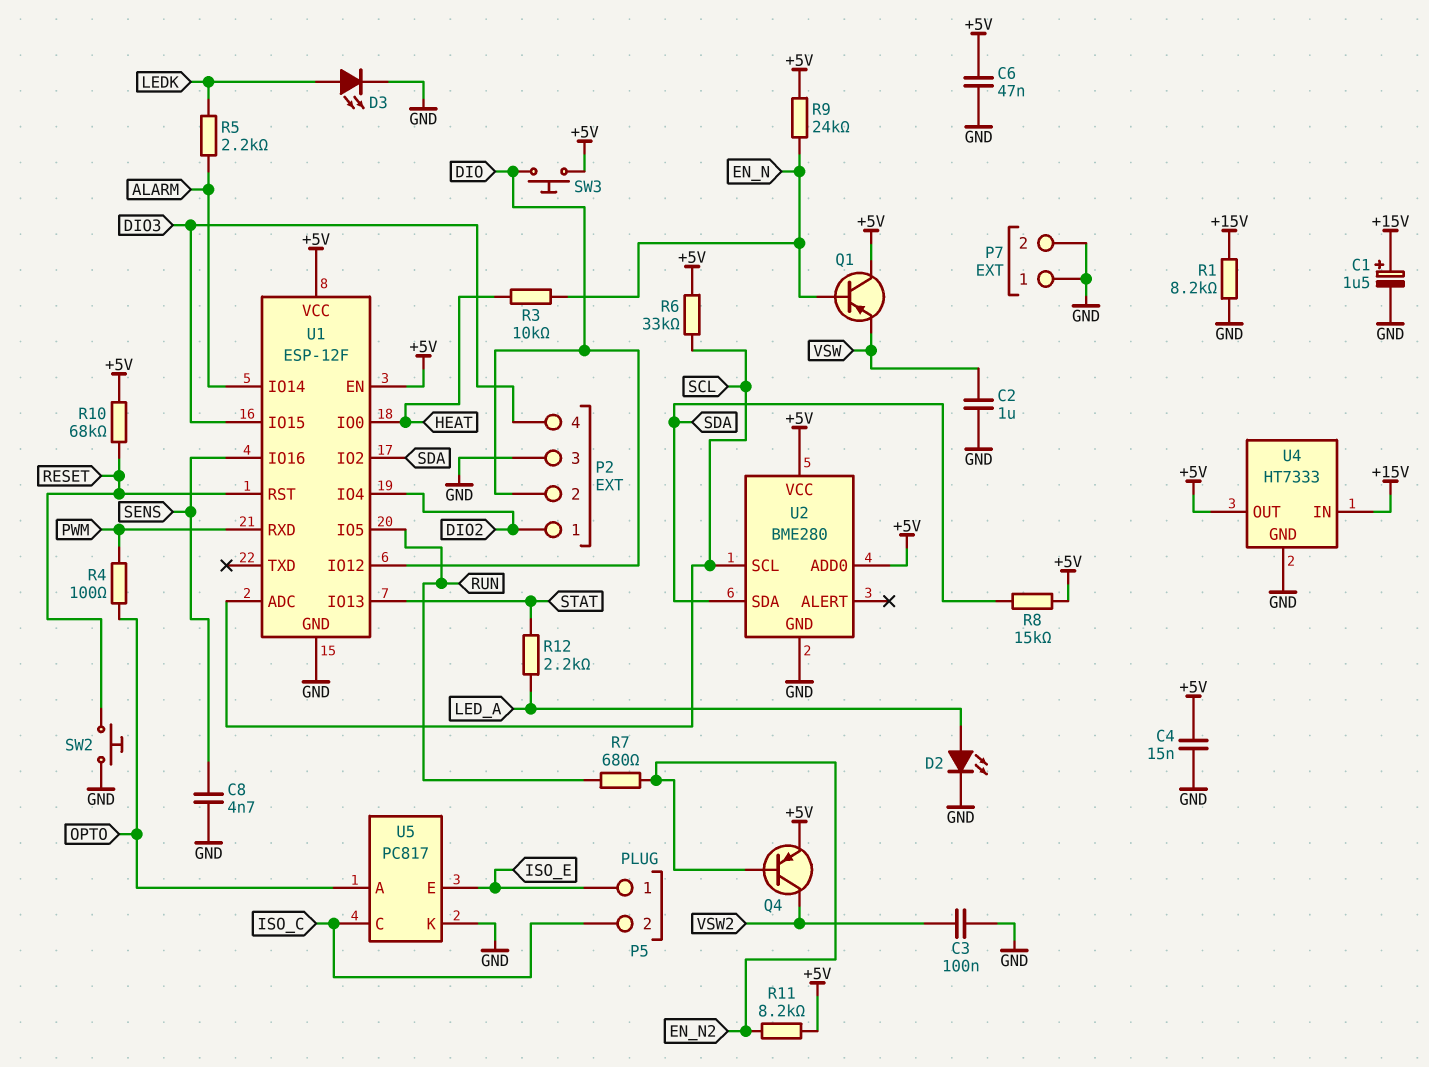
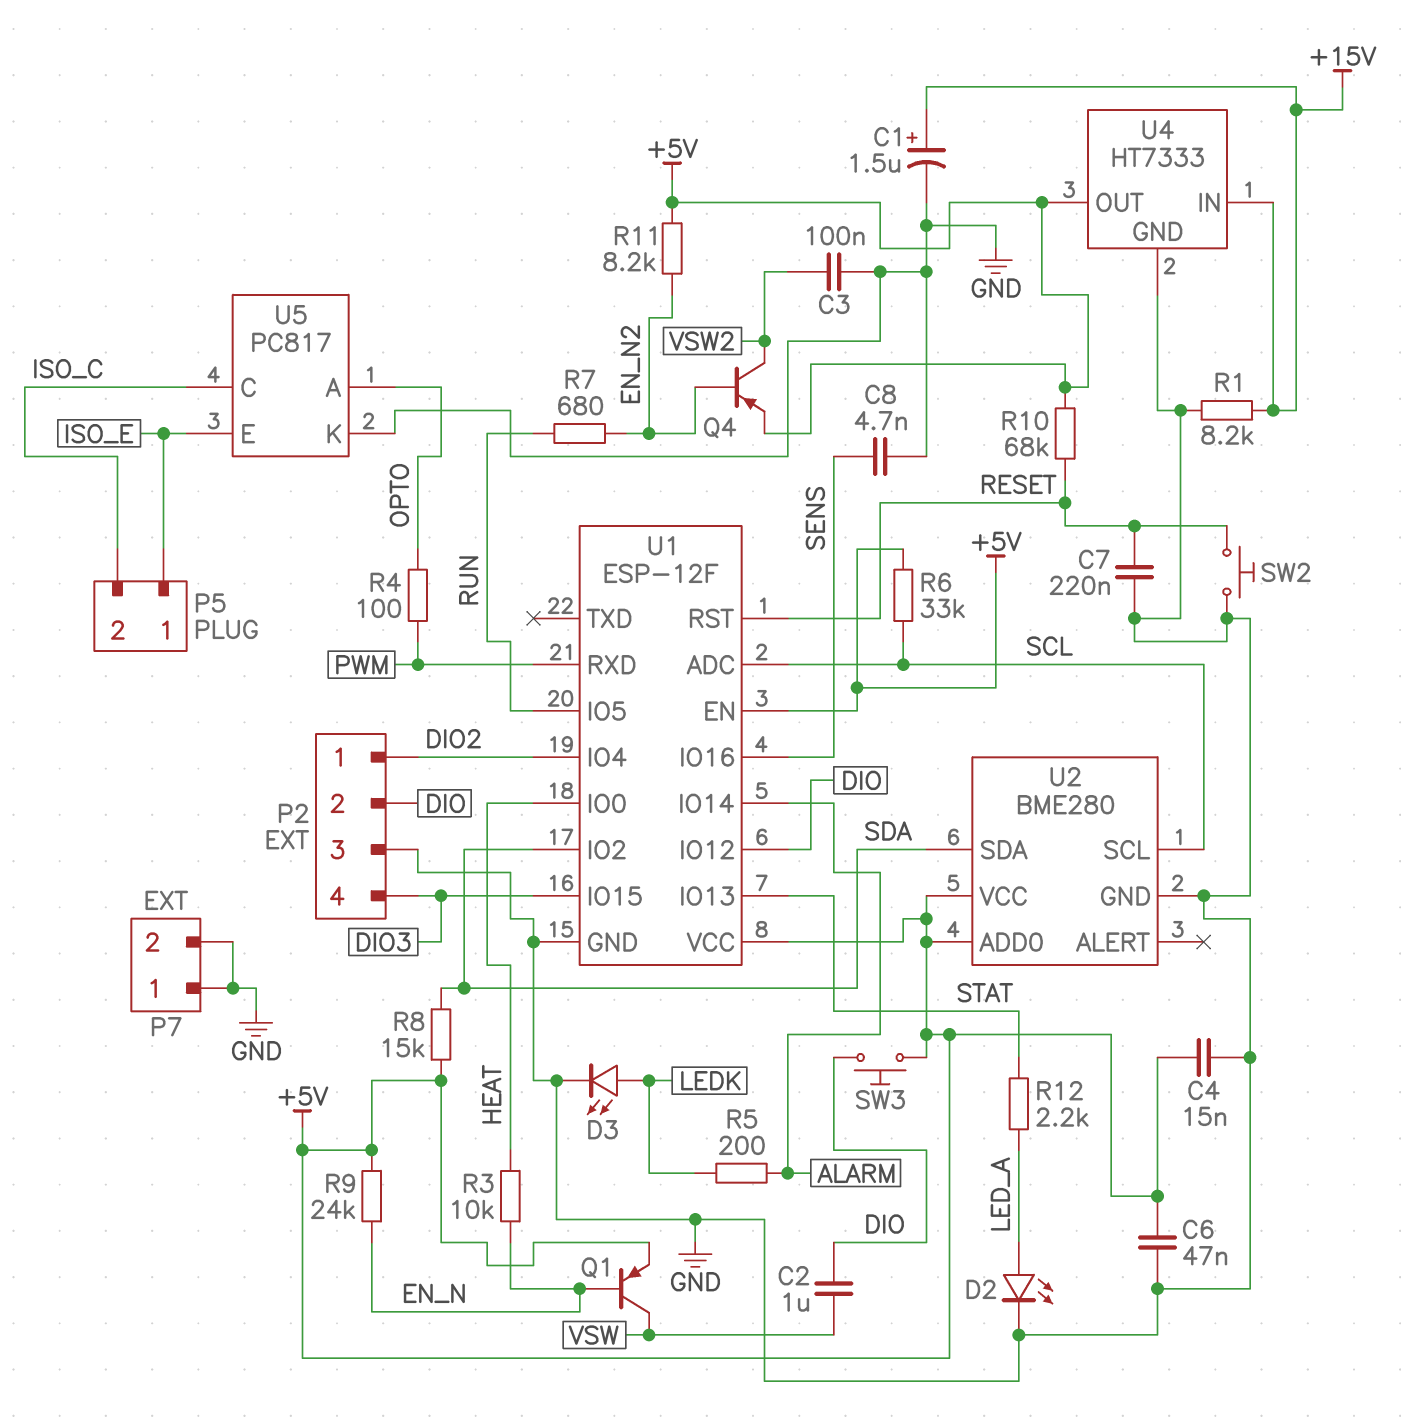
C2: 1uF (GND, VSW) -> 1uF (DIO, VSW)
C7: none -> 220nF (GND, RESET)
Q1: PNP (B EN_N, C +5V, E VSW) -> PNP (B EN_N, C VSW, E +5V)
R5: 2.2k (ALARM, LEDK) -> 200 (ALARM, LEDK)

